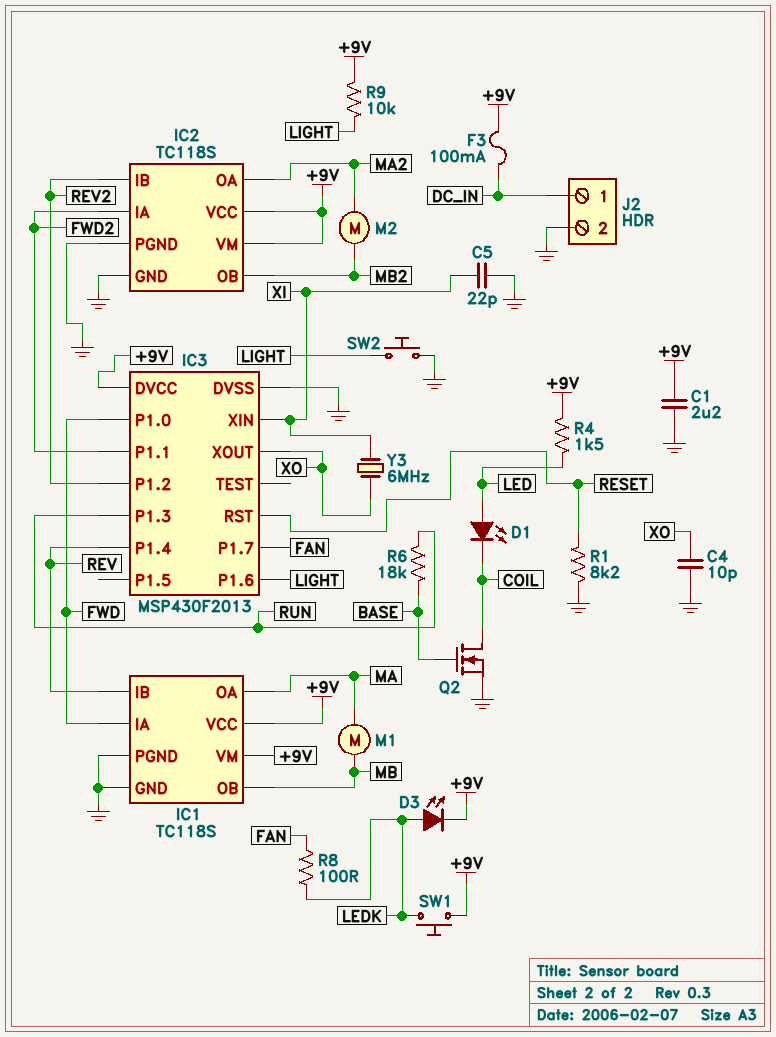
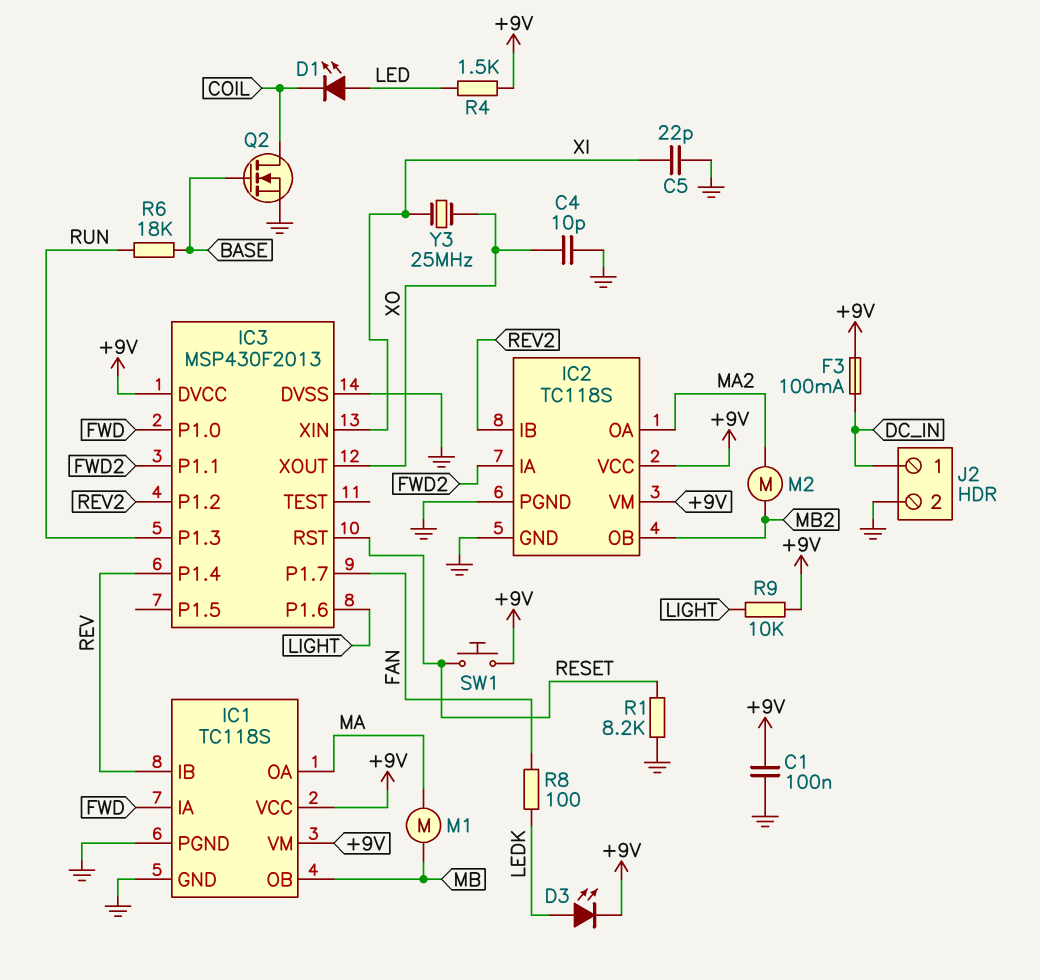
C1: 2.2uF (+9V, GND) -> 100nF (+9V, GND)
SW1: button (+9V, LEDK) -> button (+9V, RESET)
SW2: button (GND, LIGHT) -> none
Y3: 6MHz (XI, XO) -> 25MHz (XI, XO)

